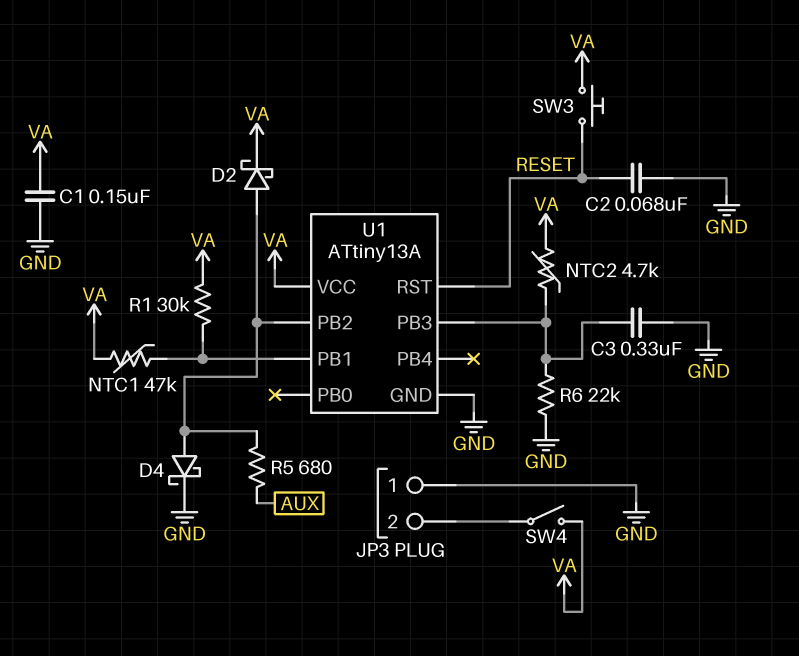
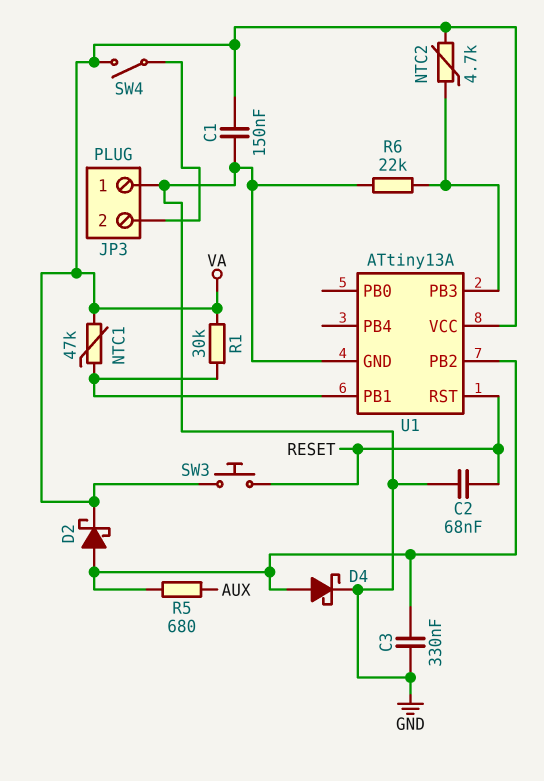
C3: 330nF (GND, U1/PB3) -> 330nF (GND, U1/PB2)

